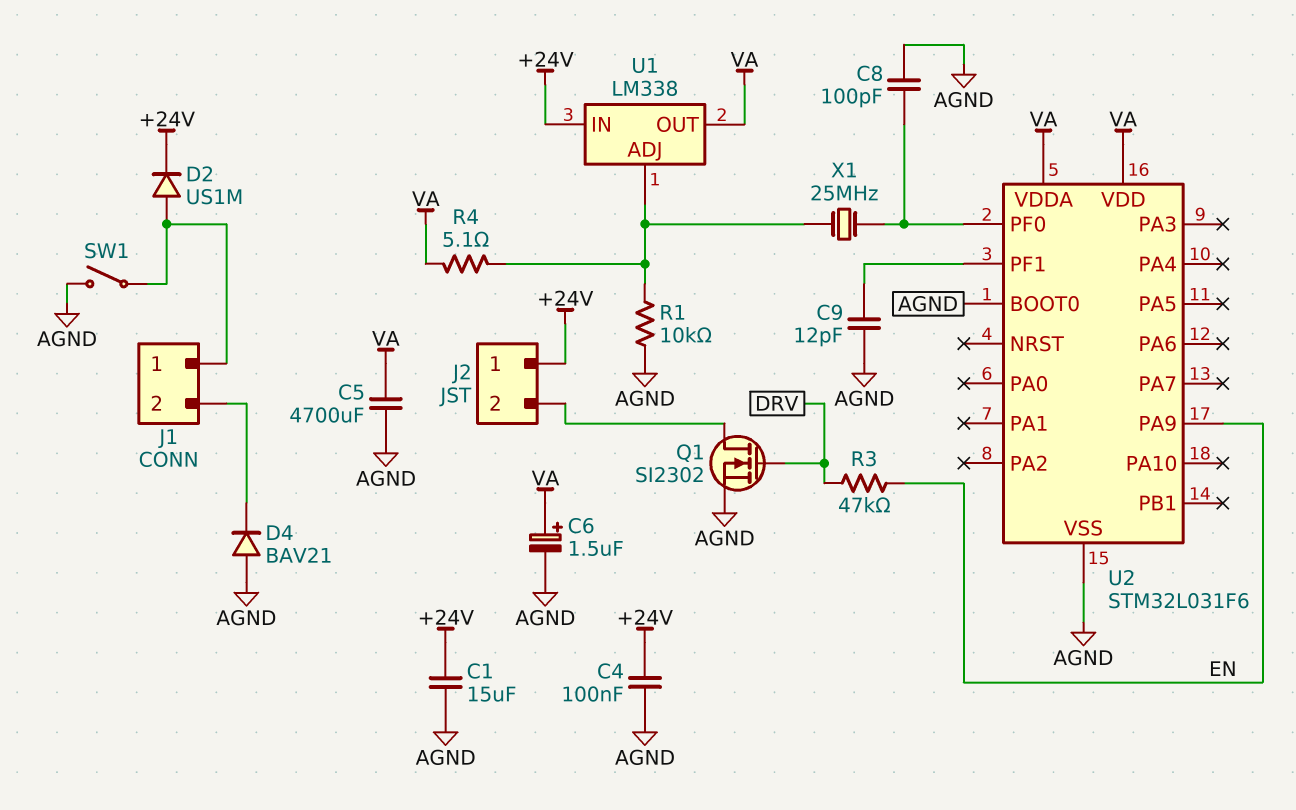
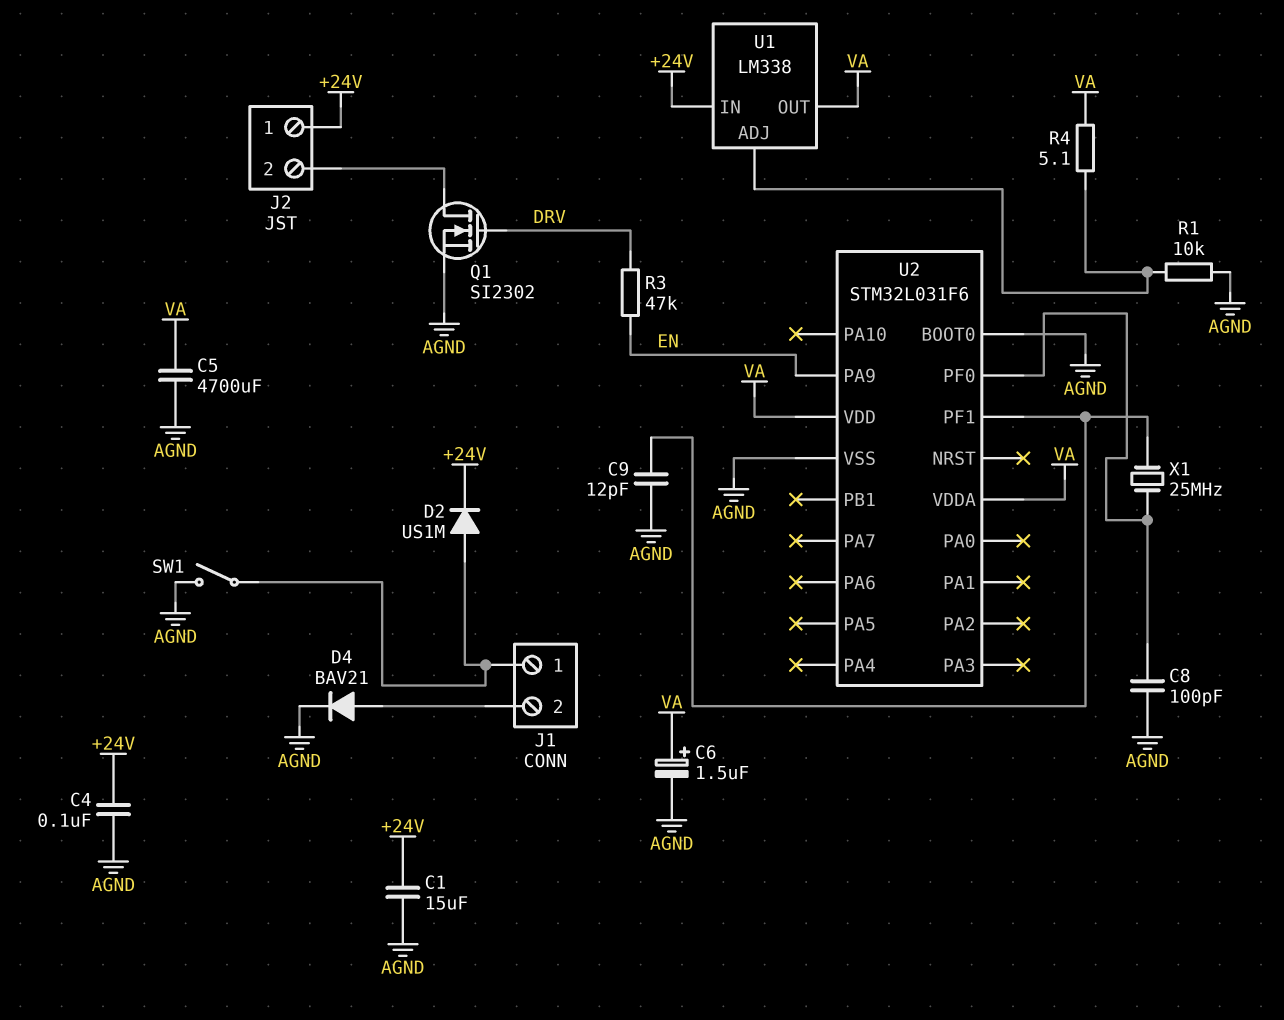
D4: diode BAV21 (A AGND, K J1/2) -> diode BAV21 (A J1/2, K AGND)
X1: 25MHz (U1/ADJ, U2/PF0) -> 25MHz (U2/PF0, U2/PF1)

